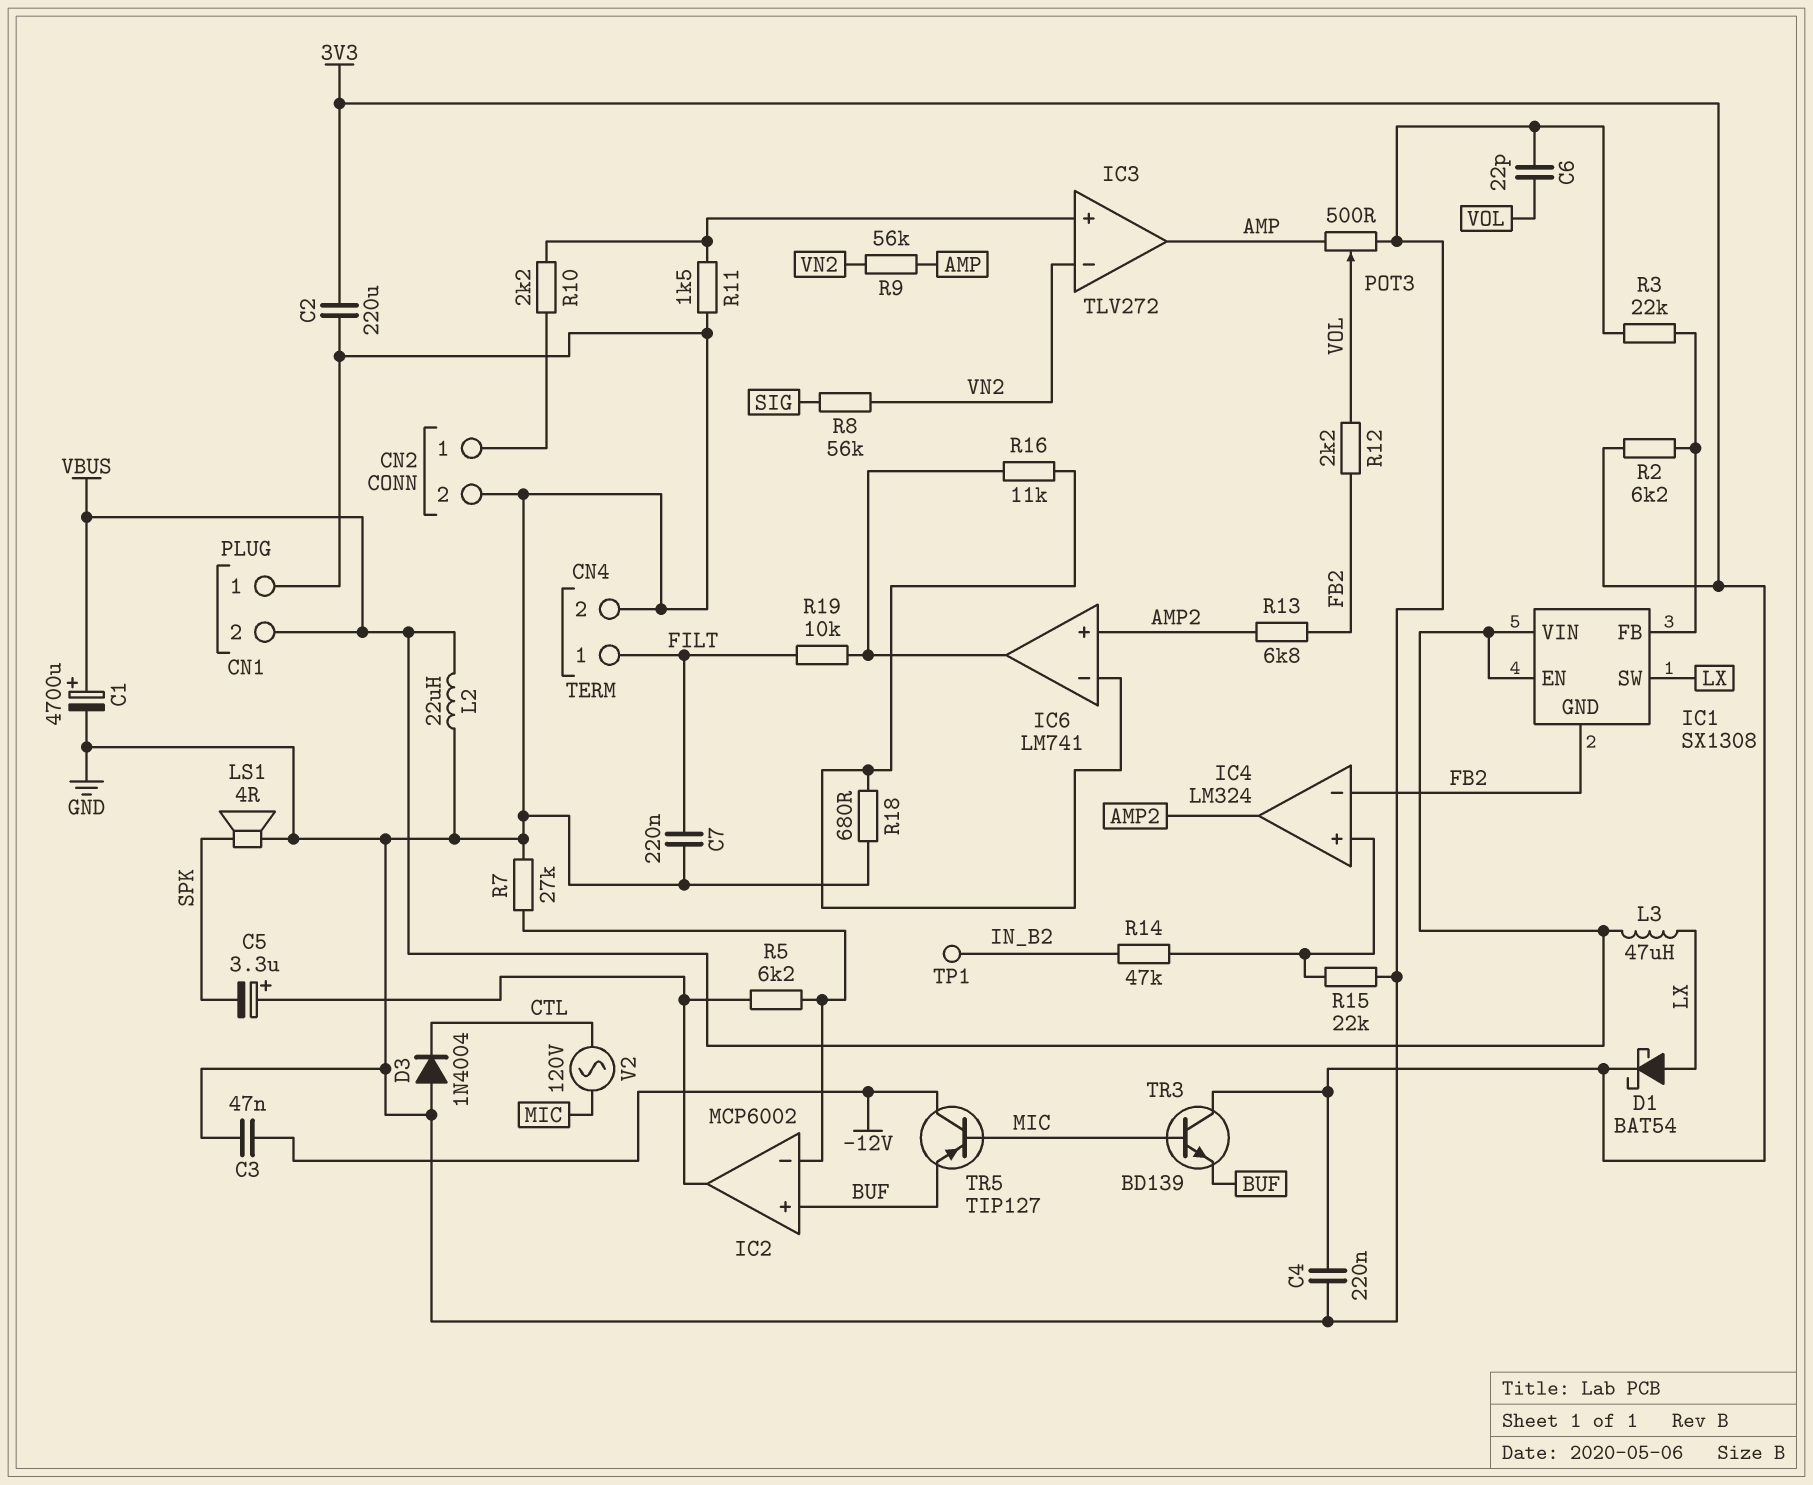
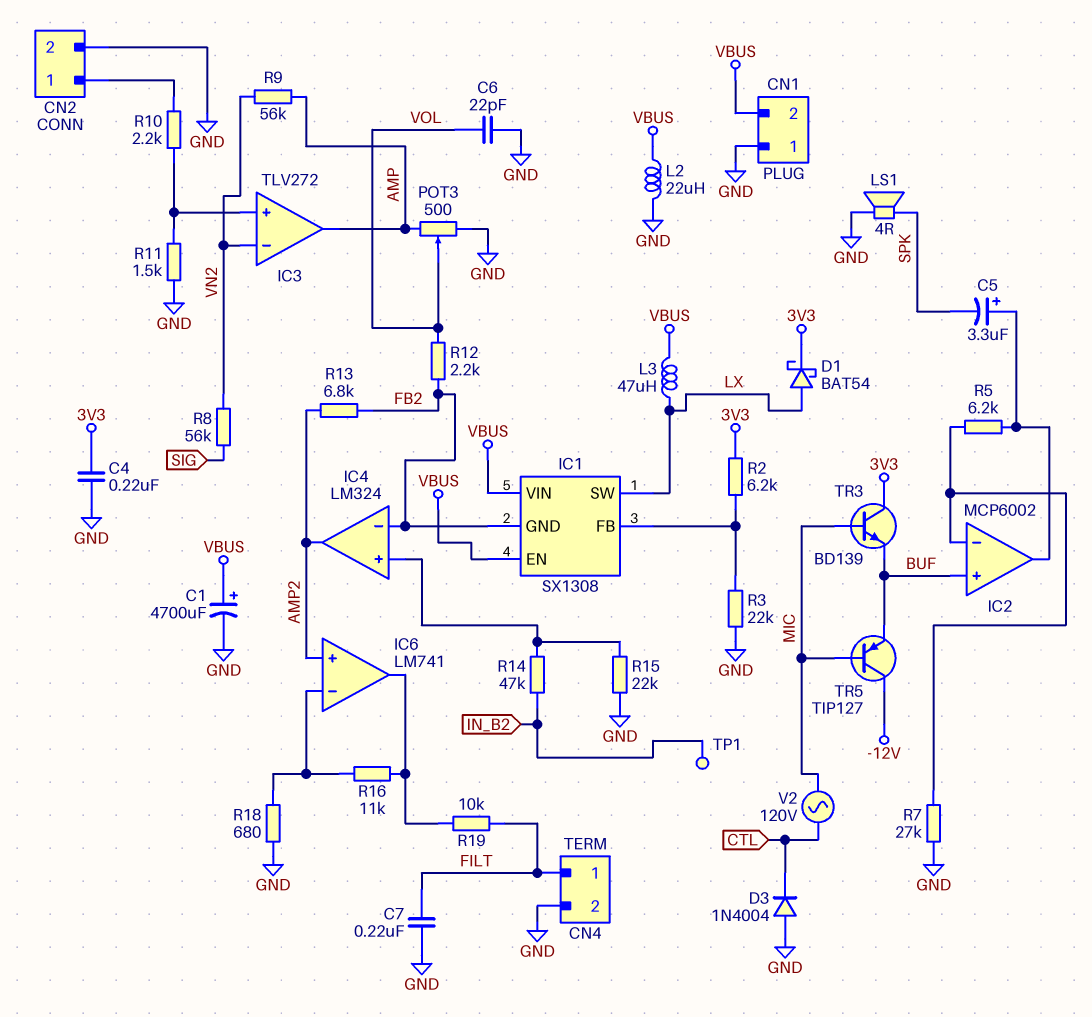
C2: 220uF (3V3, GND) -> none
C3: 47nF (-12V, GND) -> none

